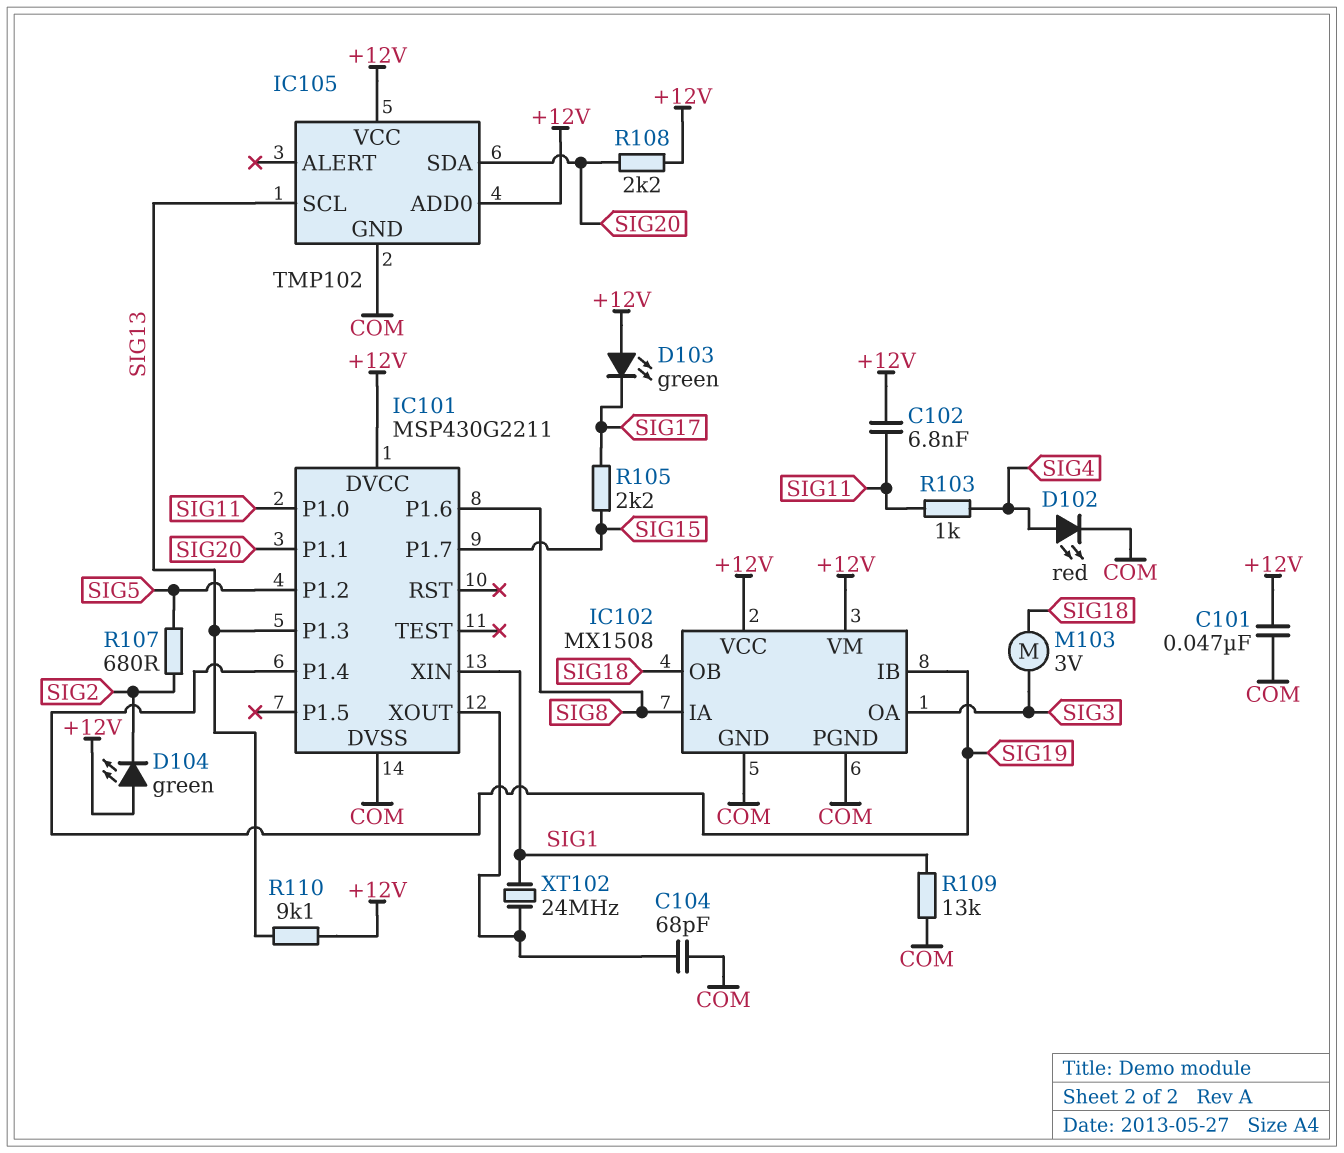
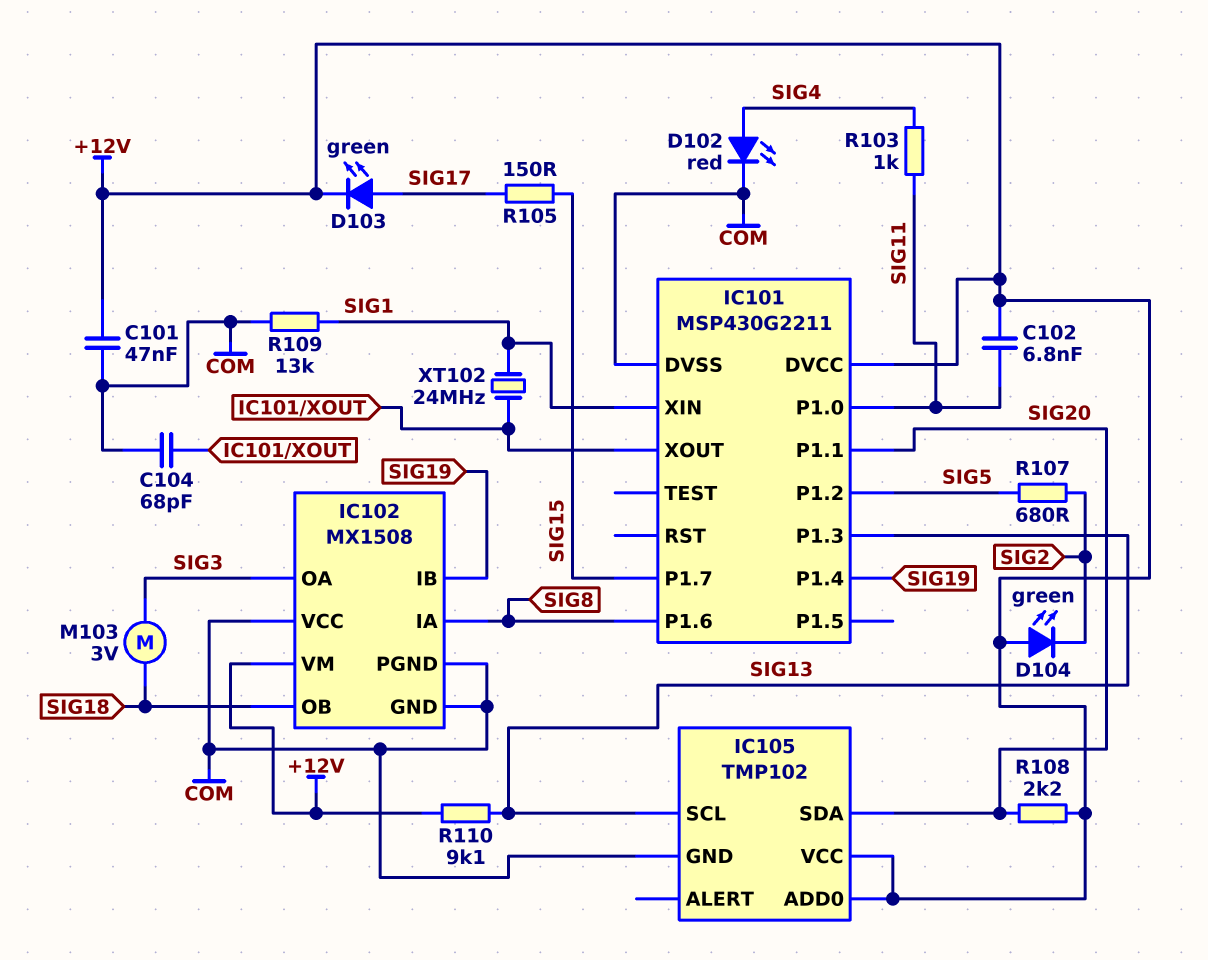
D103: LED green (A +12V, K SIG17) -> LED green (A SIG17, K +12V)
IC102 pin VCC: +12V -> COM
R105: 2.2k (SIG15, SIG17) -> 150 (SIG15, SIG17)

